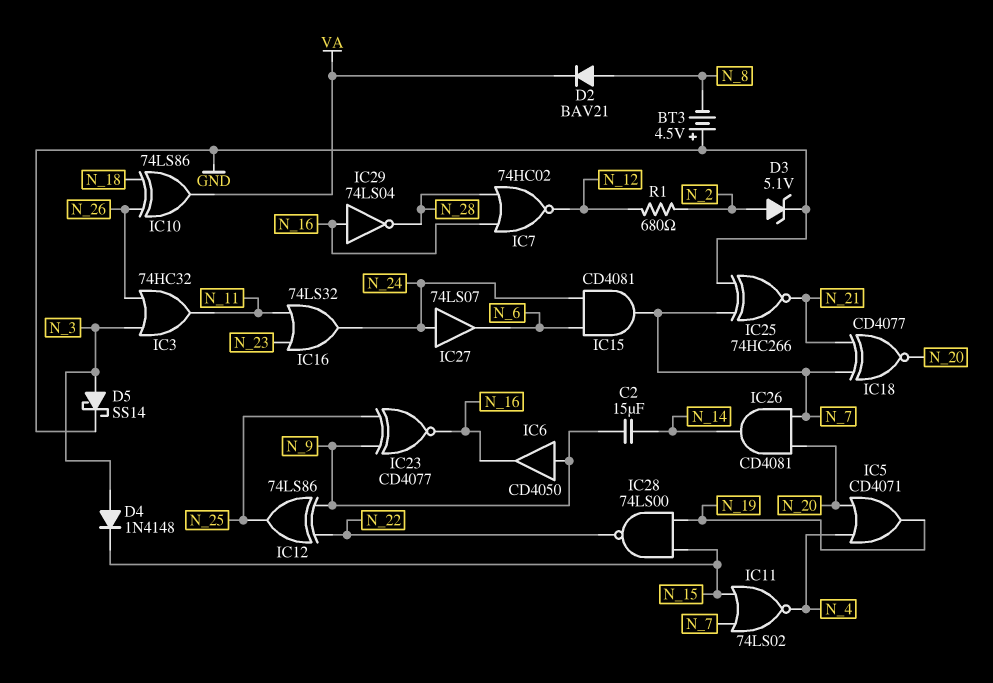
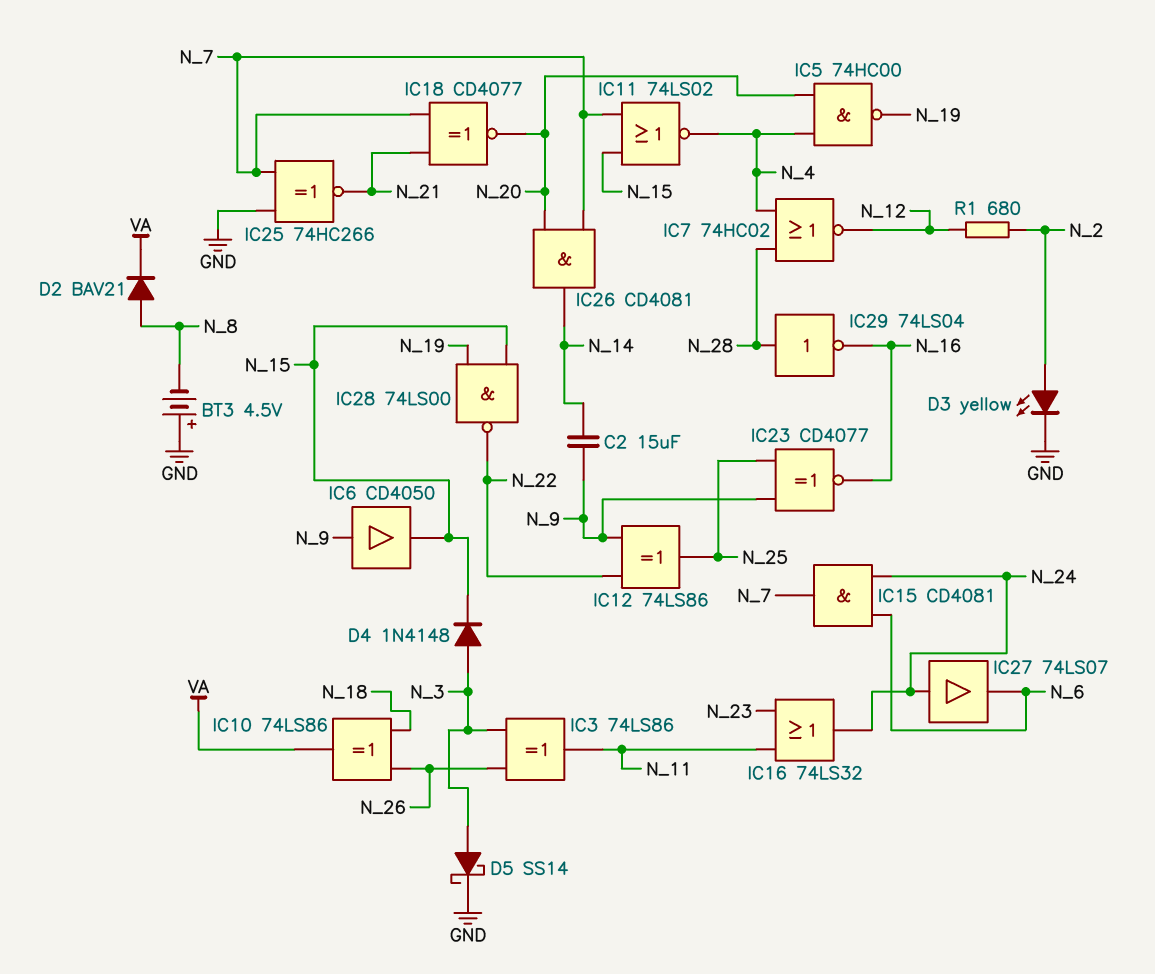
D3: zener 5.1V (A N_2, K GND) -> LED yellow (A N_2, K GND)
IC3: OR 74HC32 (in N_3, in N_26, out N_11) -> XOR 74LS86 (in N_3, in N_26, out N_11)
IC5: OR CD4071 (in N_4, in N_20, out N_19) -> NAND 74HC00 (in N_4, in N_20, out N_19)
IC6: buffer CD4050 (in N_9, out N_16) -> buffer CD4050 (in N_9, out N_15)
IC7: NOR 74HC02 (in N_16, in N_28, out N_12) -> NOR 74HC02 (in N_4, in N_28, out N_12)
IC29: NOT 74LS04 (in N_16, out N_28) -> NOT 74LS04 (in N_28, out N_16)

